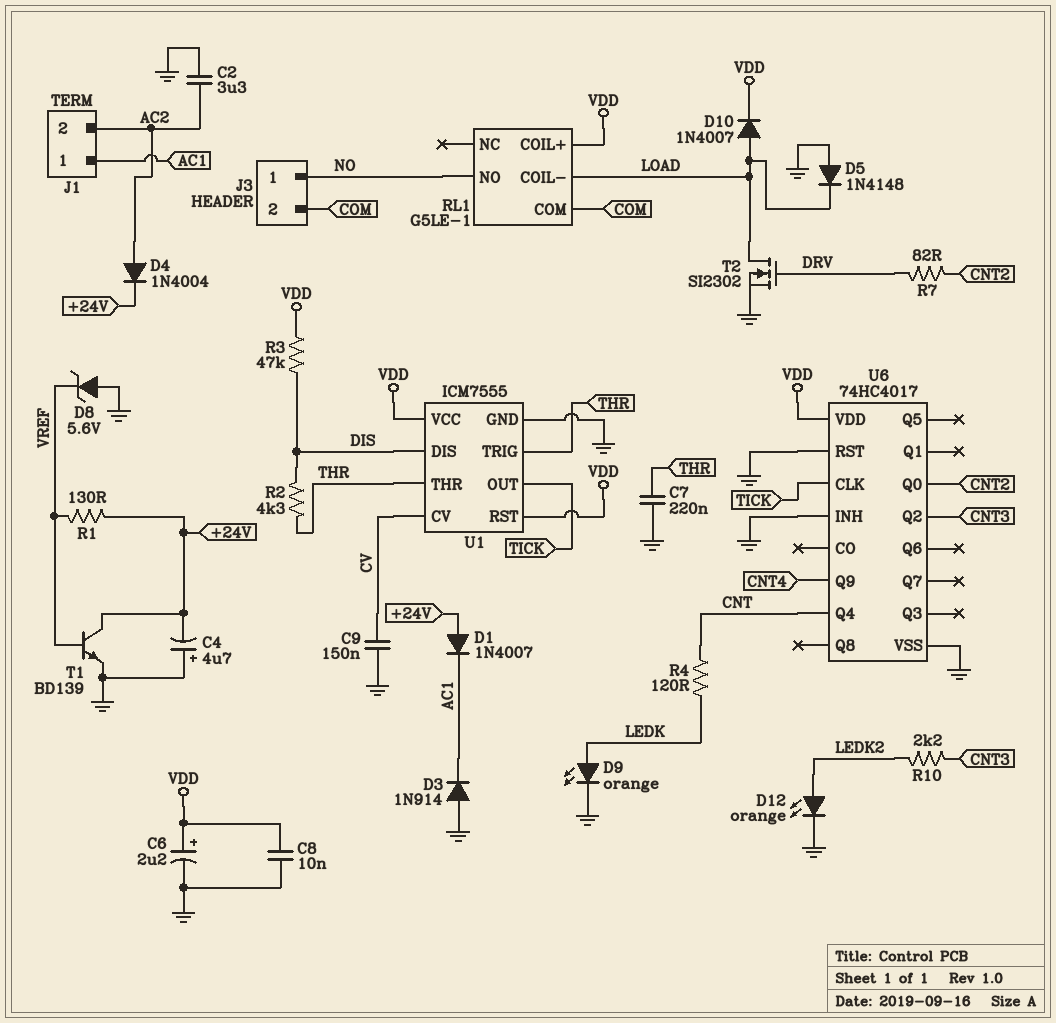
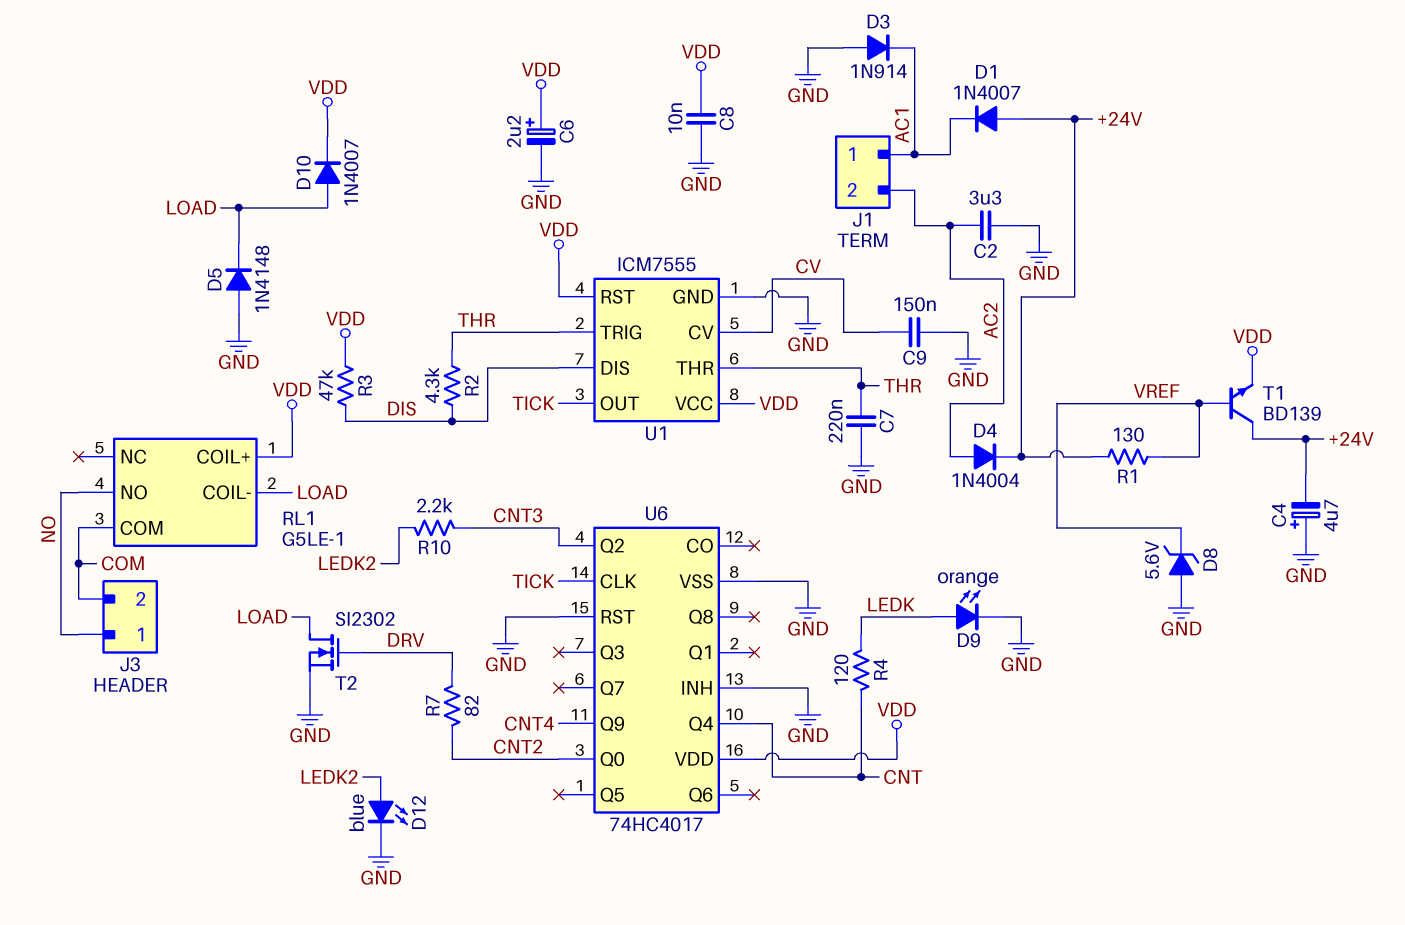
D12: LED orange (A LEDK2, K GND) -> LED blue (A LEDK2, K GND)
T1: NPN BD139 (B VREF, C +24V, E GND) -> NPN BD139 (B VREF, C +24V, E VDD)

